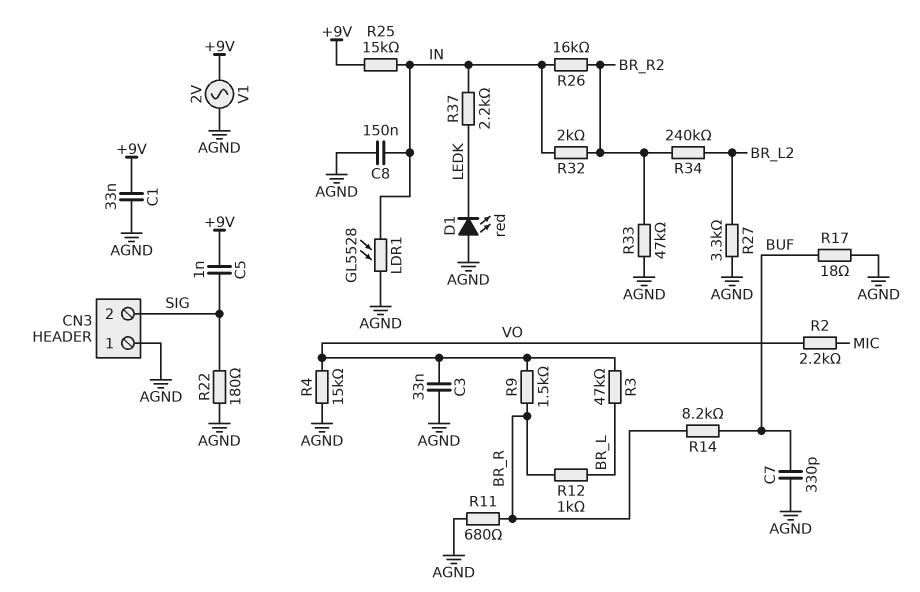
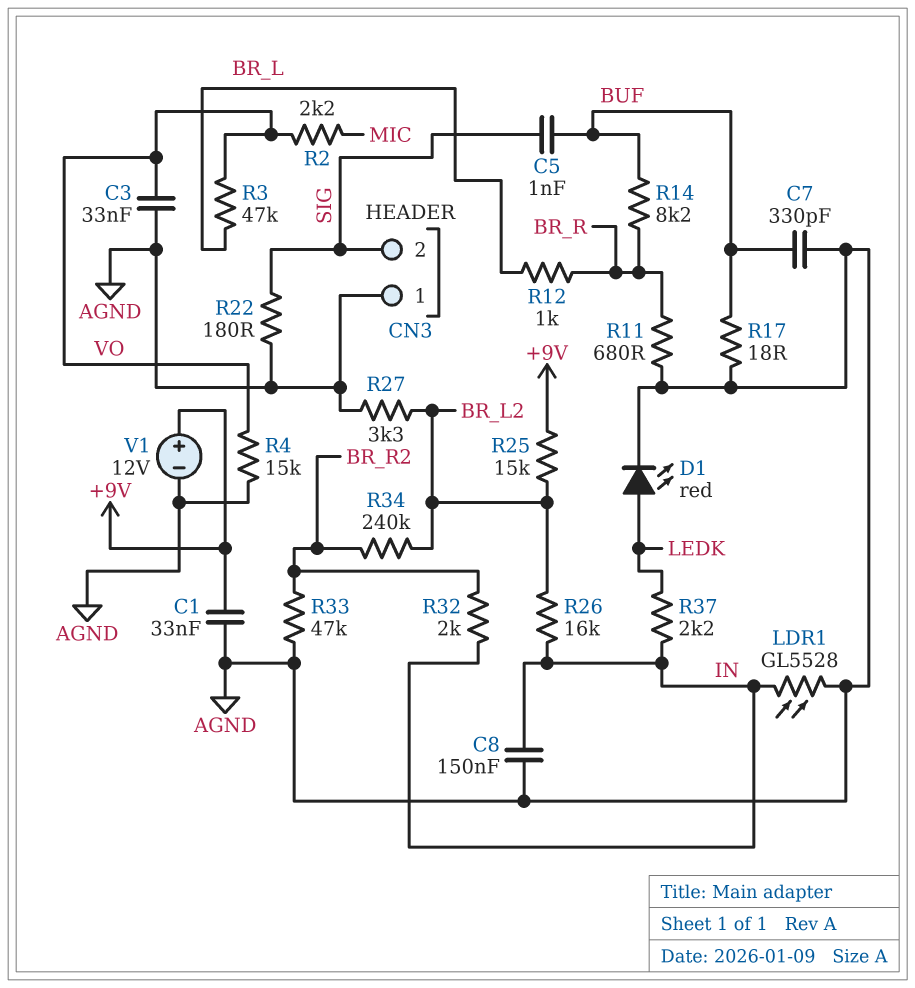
C5: 1nF (+9V, SIG) -> 1nF (BUF, SIG)
D1: LED red (A AGND, K LEDK) -> LED red (A LEDK, K AGND)
R9: 1.5k (BR_R, VO) -> none
R25: 15k (+9V, IN) -> 15k (+9V, BR_L2)
R26: 16k (BR_R2, IN) -> 16k (BR_L2, IN)
V1: AC 2V (+9V, AGND) -> 12V (plus +9V, minus AGND)

